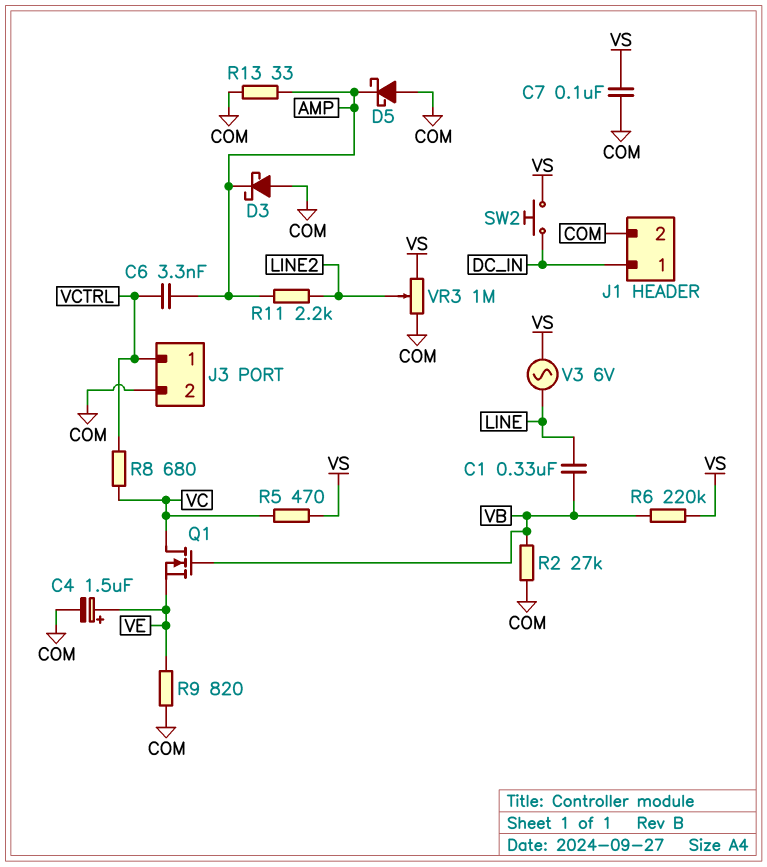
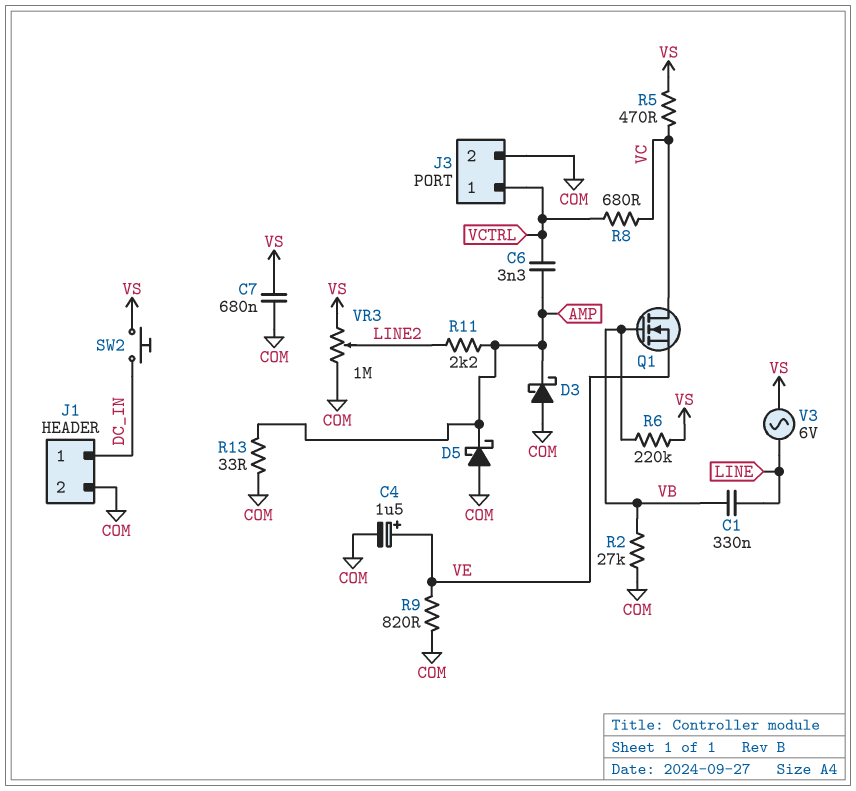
C7: 100nF (COM, VS) -> 680nF (COM, VS)

